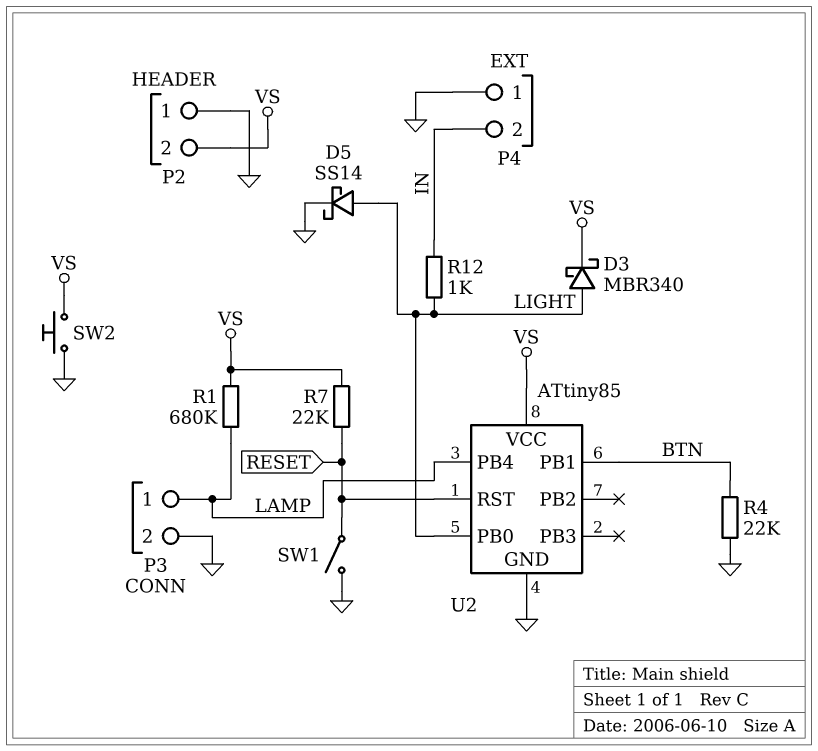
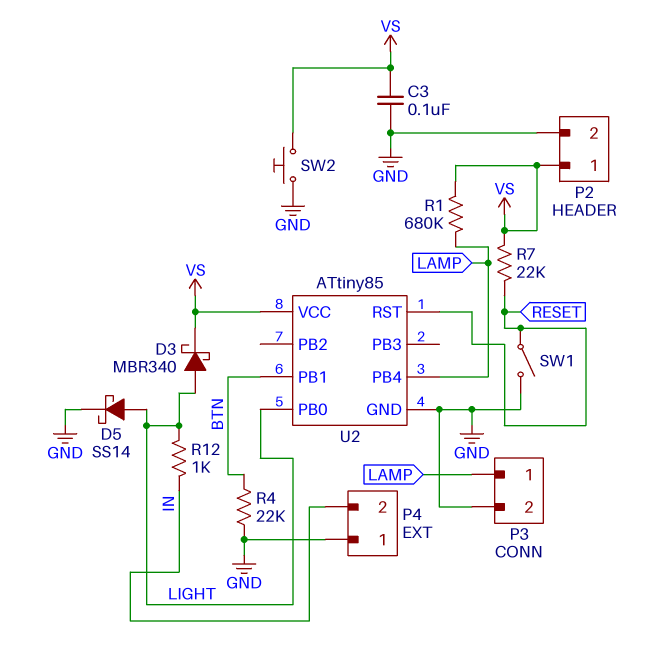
C3: none -> 100nF (GND, VS)
P2 pin 1: GND -> VS
P2 pin 2: VS -> GND

